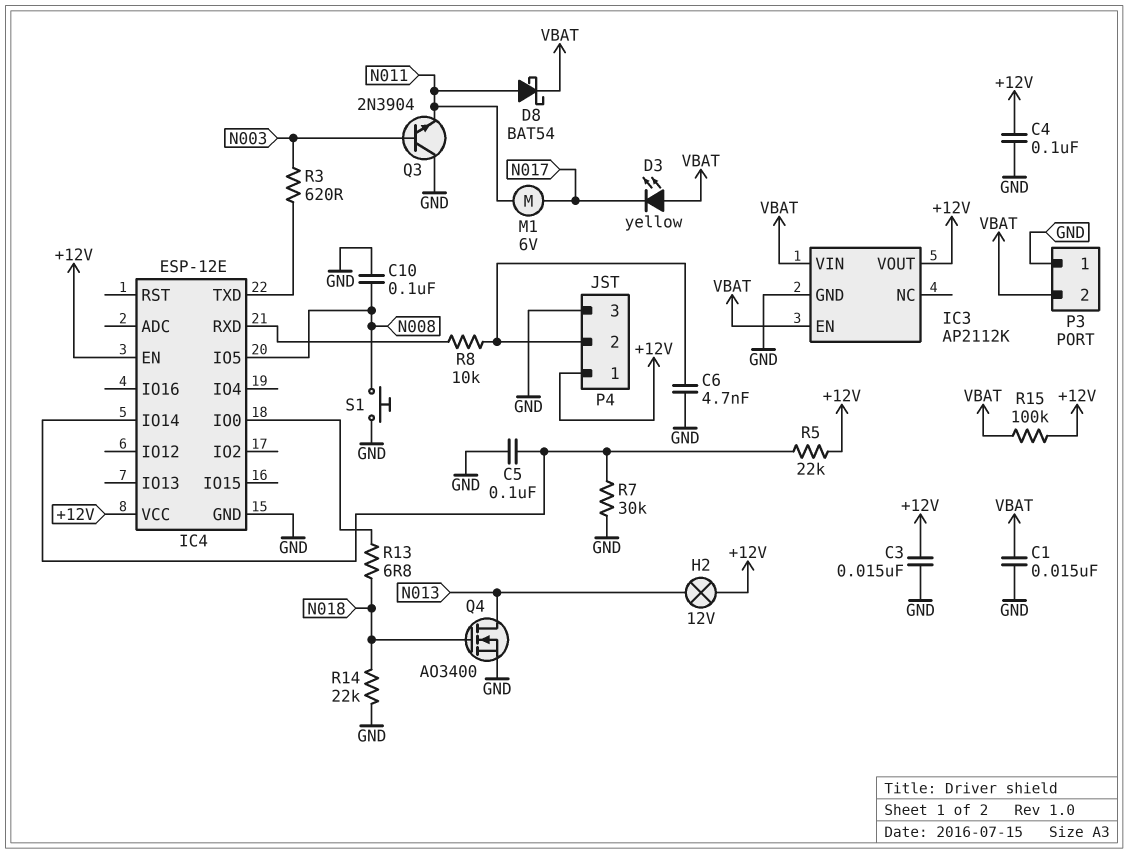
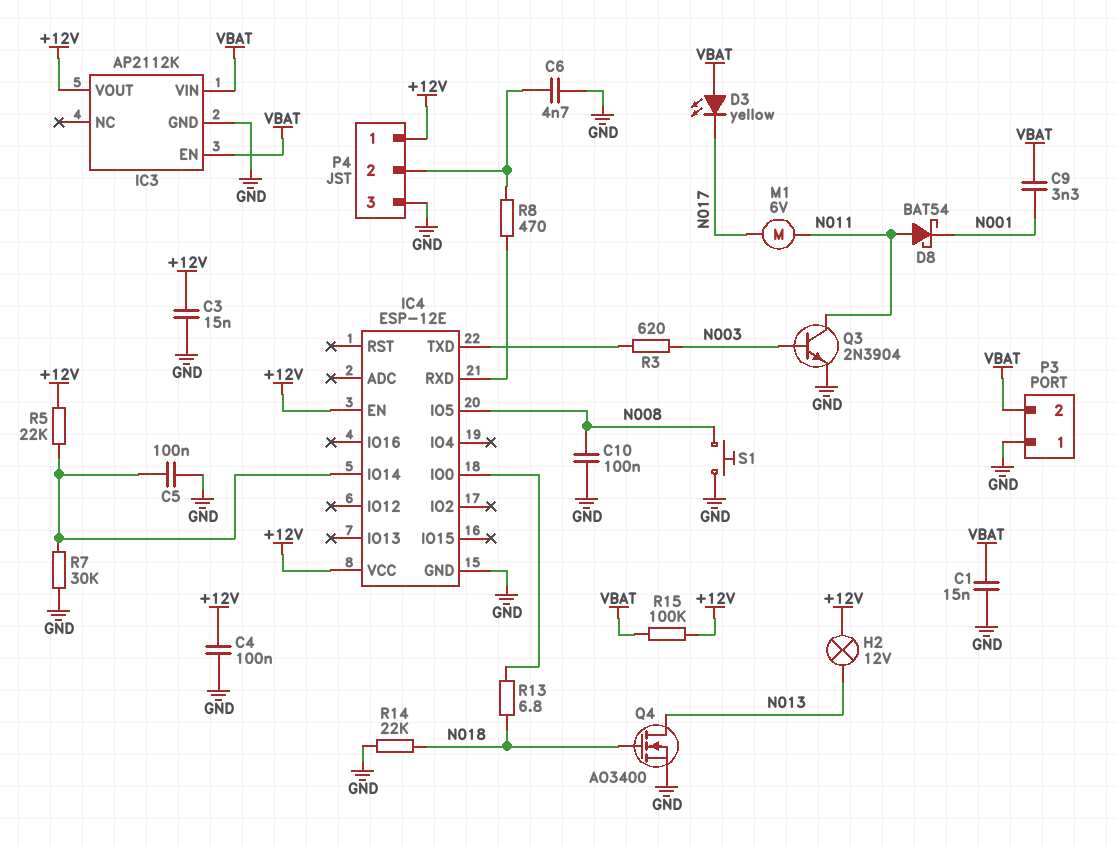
C9: none -> 3.3nF (N001, VBAT)
D8: schottky BAT54 (A N011, K VBAT) -> schottky BAT54 (A N011, K N001)
Q3: NPN 2N3904 (B N003, C GND, E N011) -> NPN 2N3904 (B N003, C N011, E GND)
R8: 10k (IC4/RXD, P4/2) -> 470 (IC4/RXD, P4/2)

